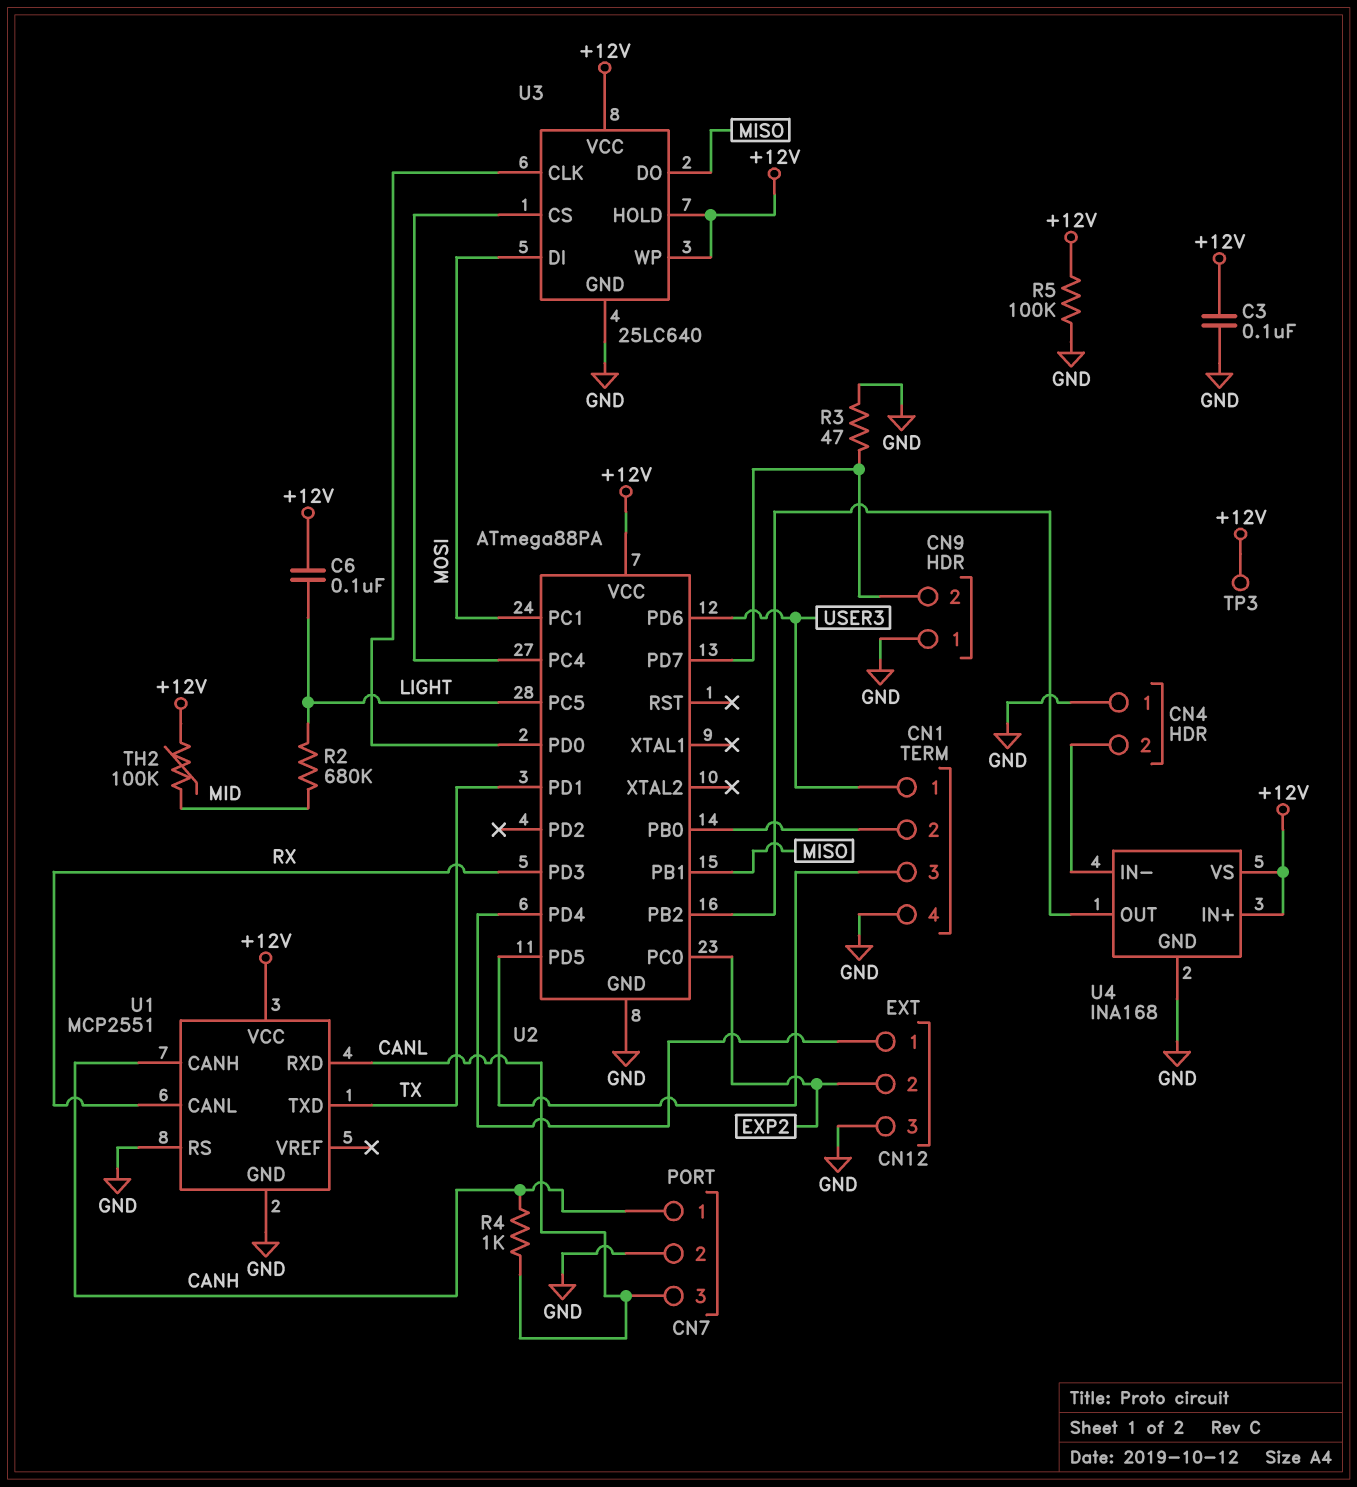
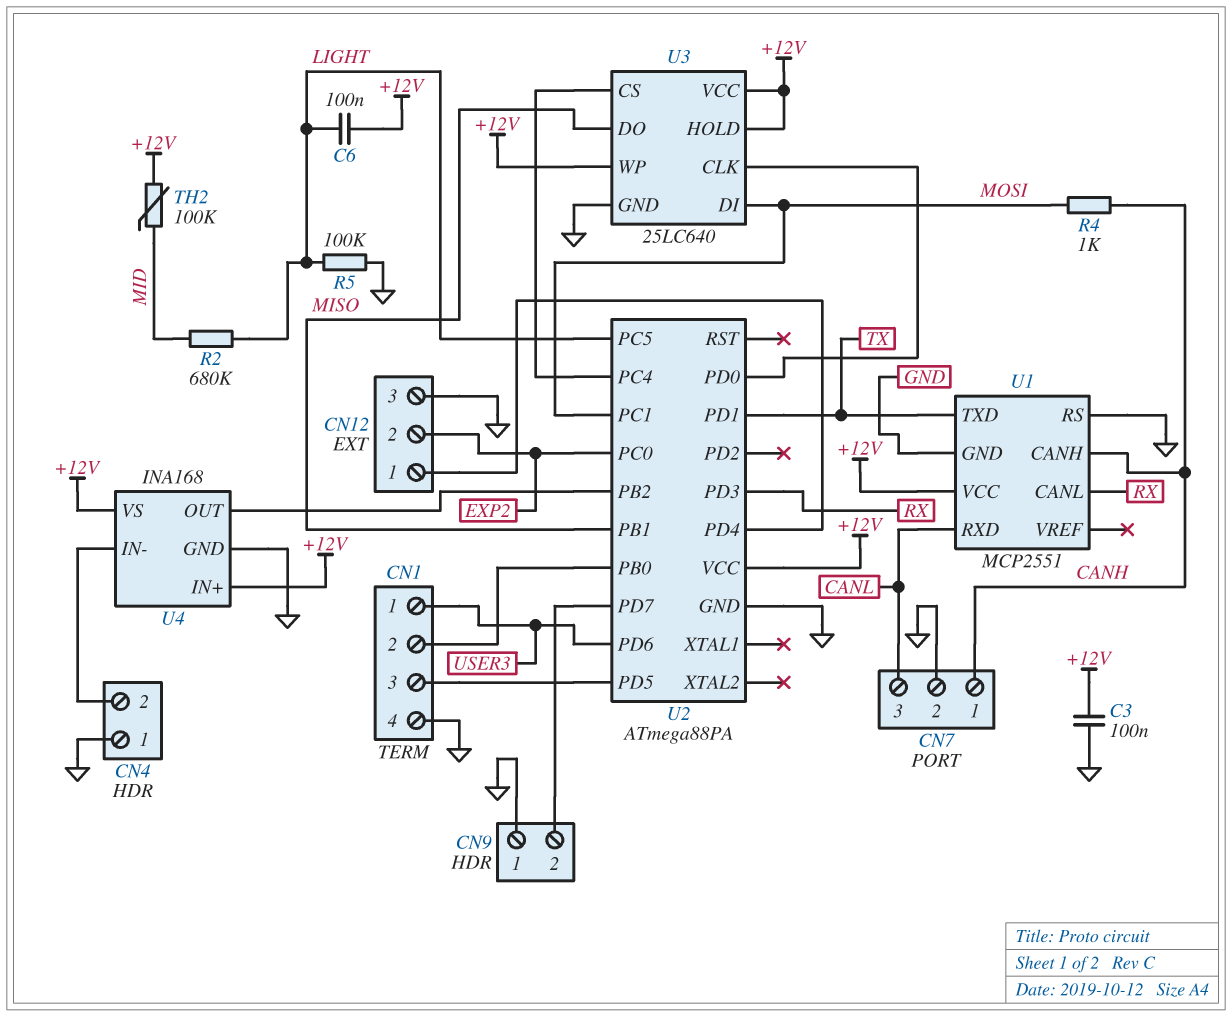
R3: 47 (CN9/2, GND) -> none
R4: 1k (CANH, CANL) -> 1k (CANH, MOSI)
R5: 100k (+12V, GND) -> 100k (GND, LIGHT)
TP3: test point (+12V) -> none

